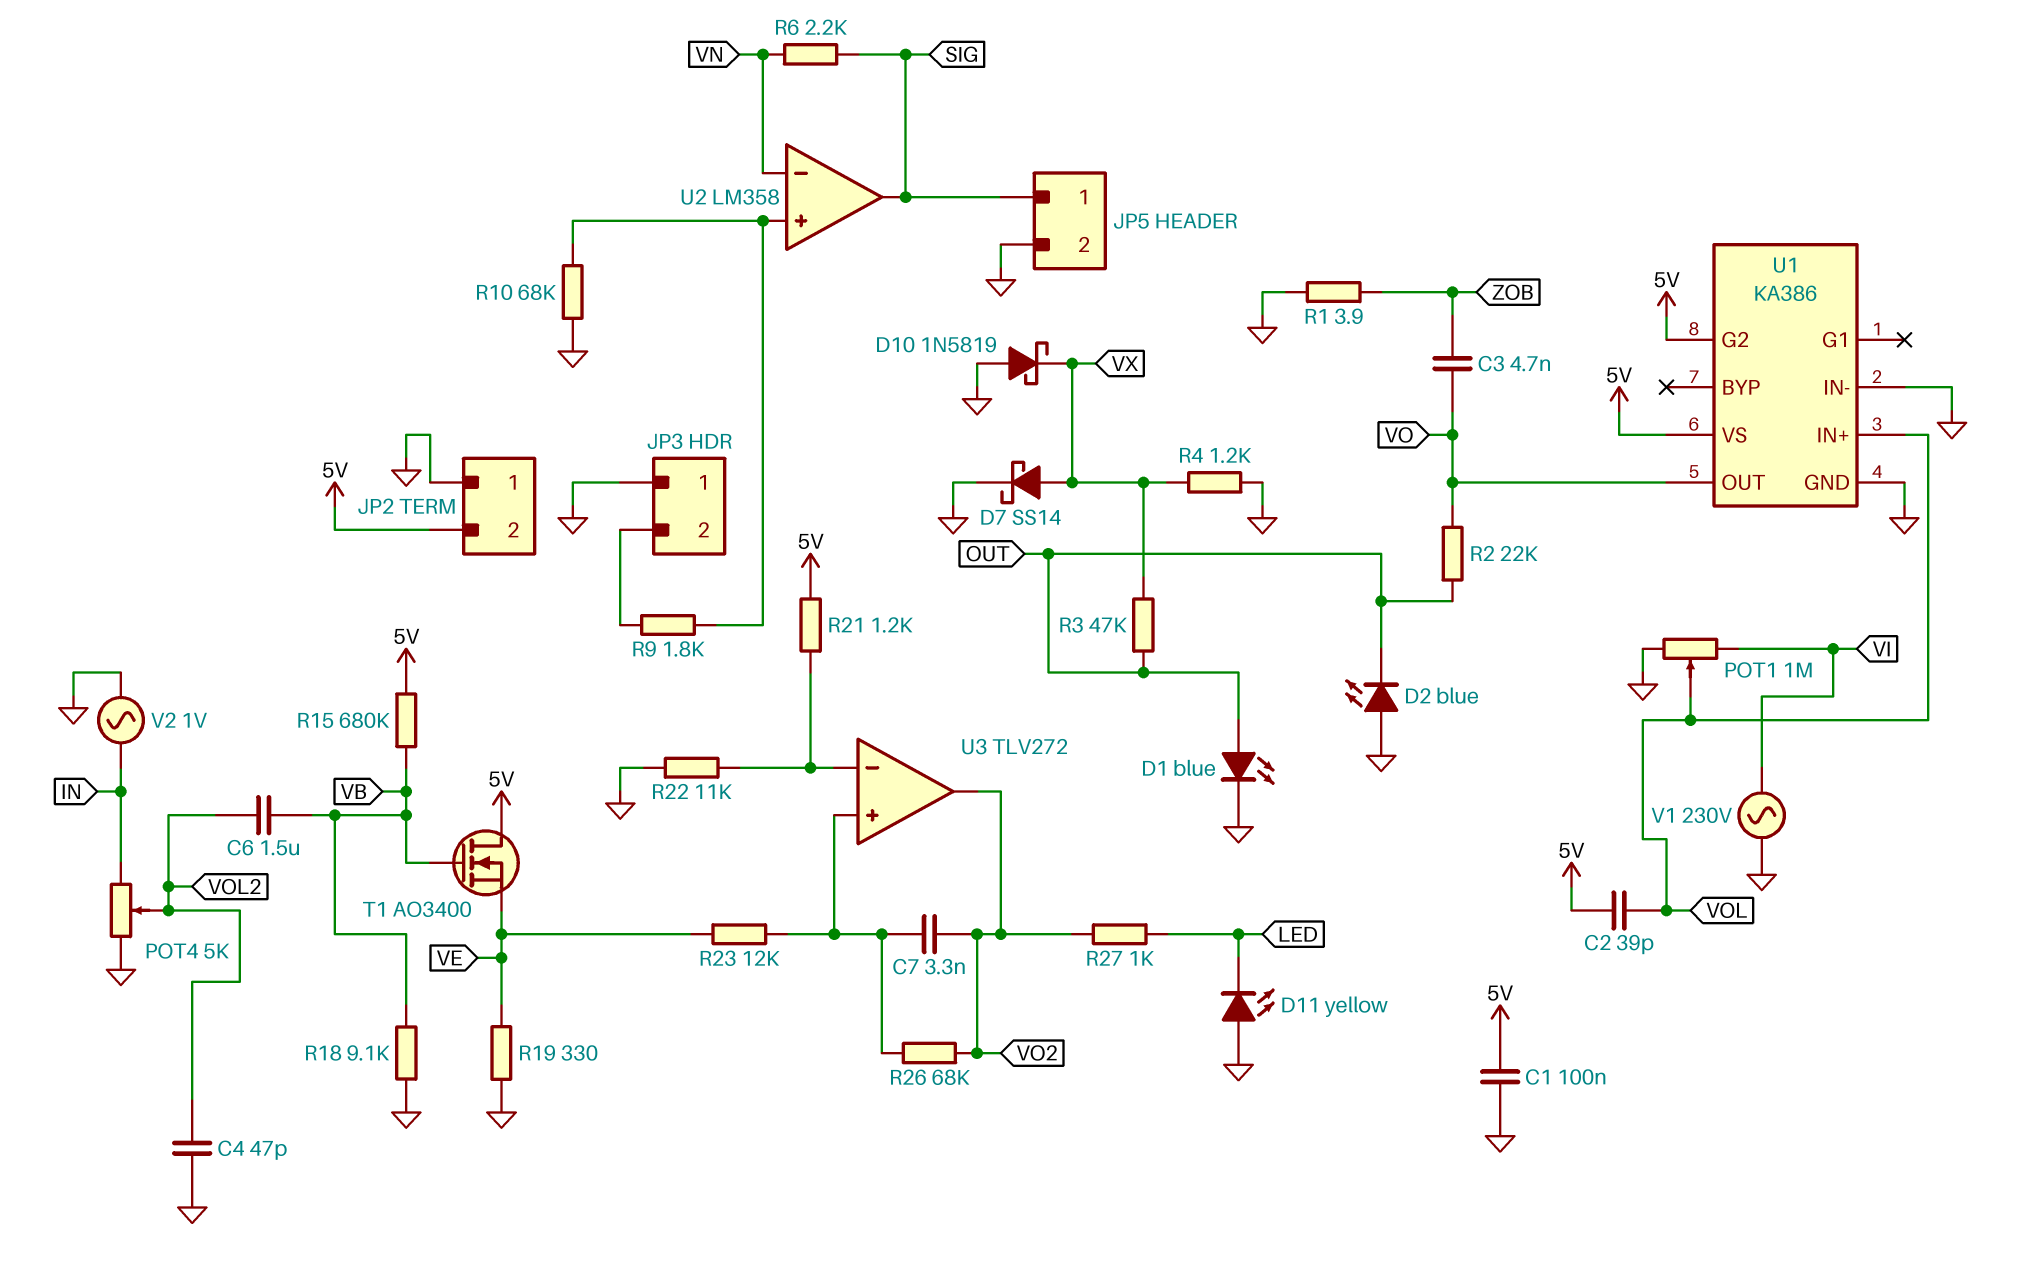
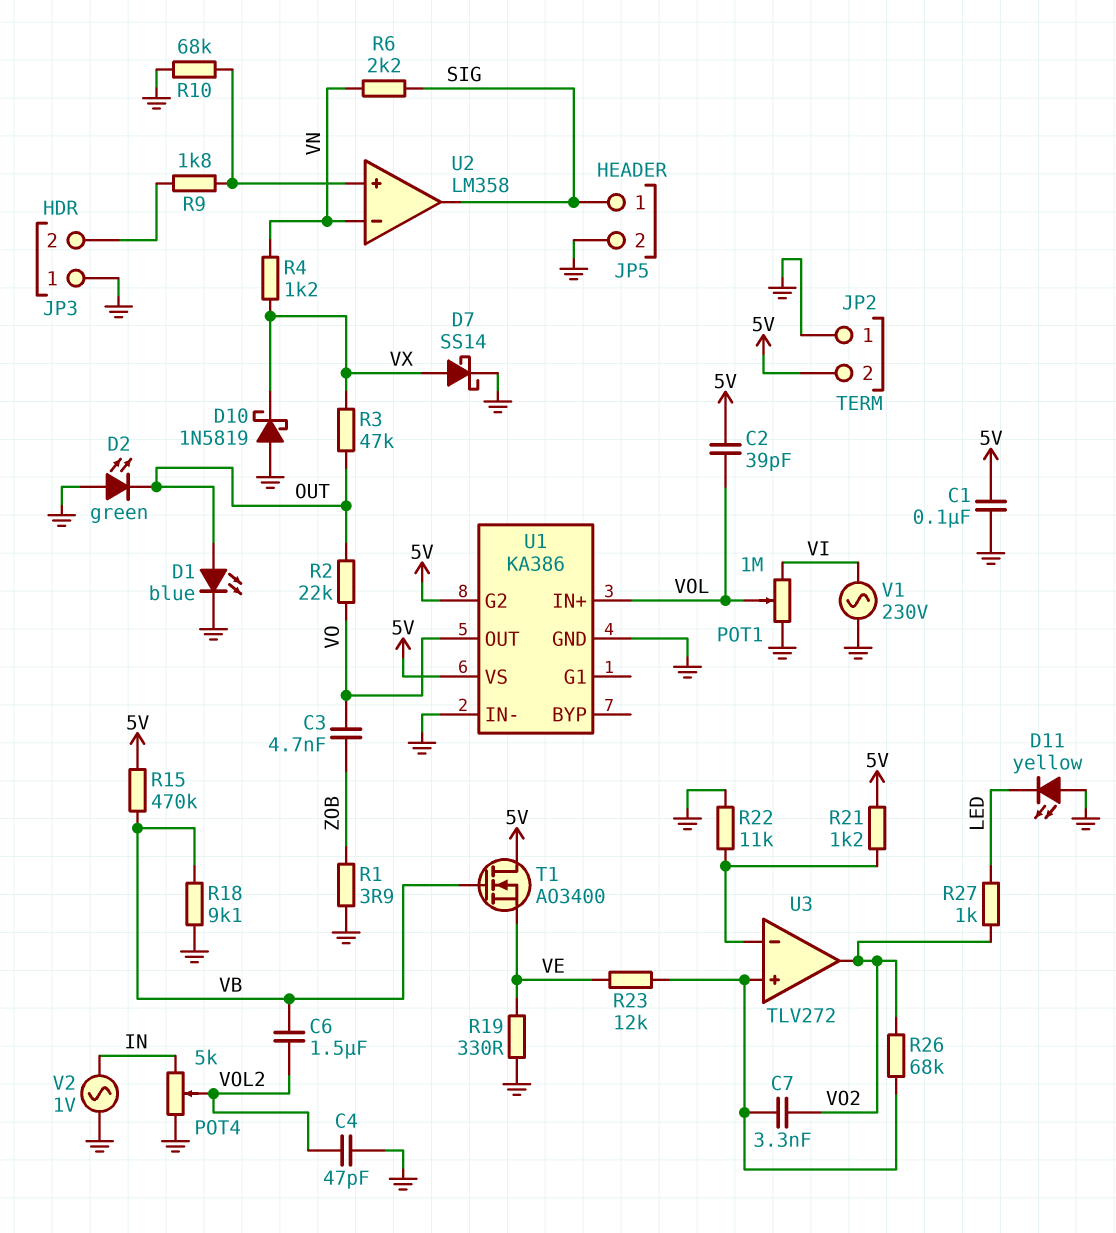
D2: LED blue (A GND, K OUT) -> LED green (A GND, K OUT)
R4: 1.2k (GND, VX) -> 1.2k (VN, VX)
R15: 680k (5V, VB) -> 470k (5V, VB)

